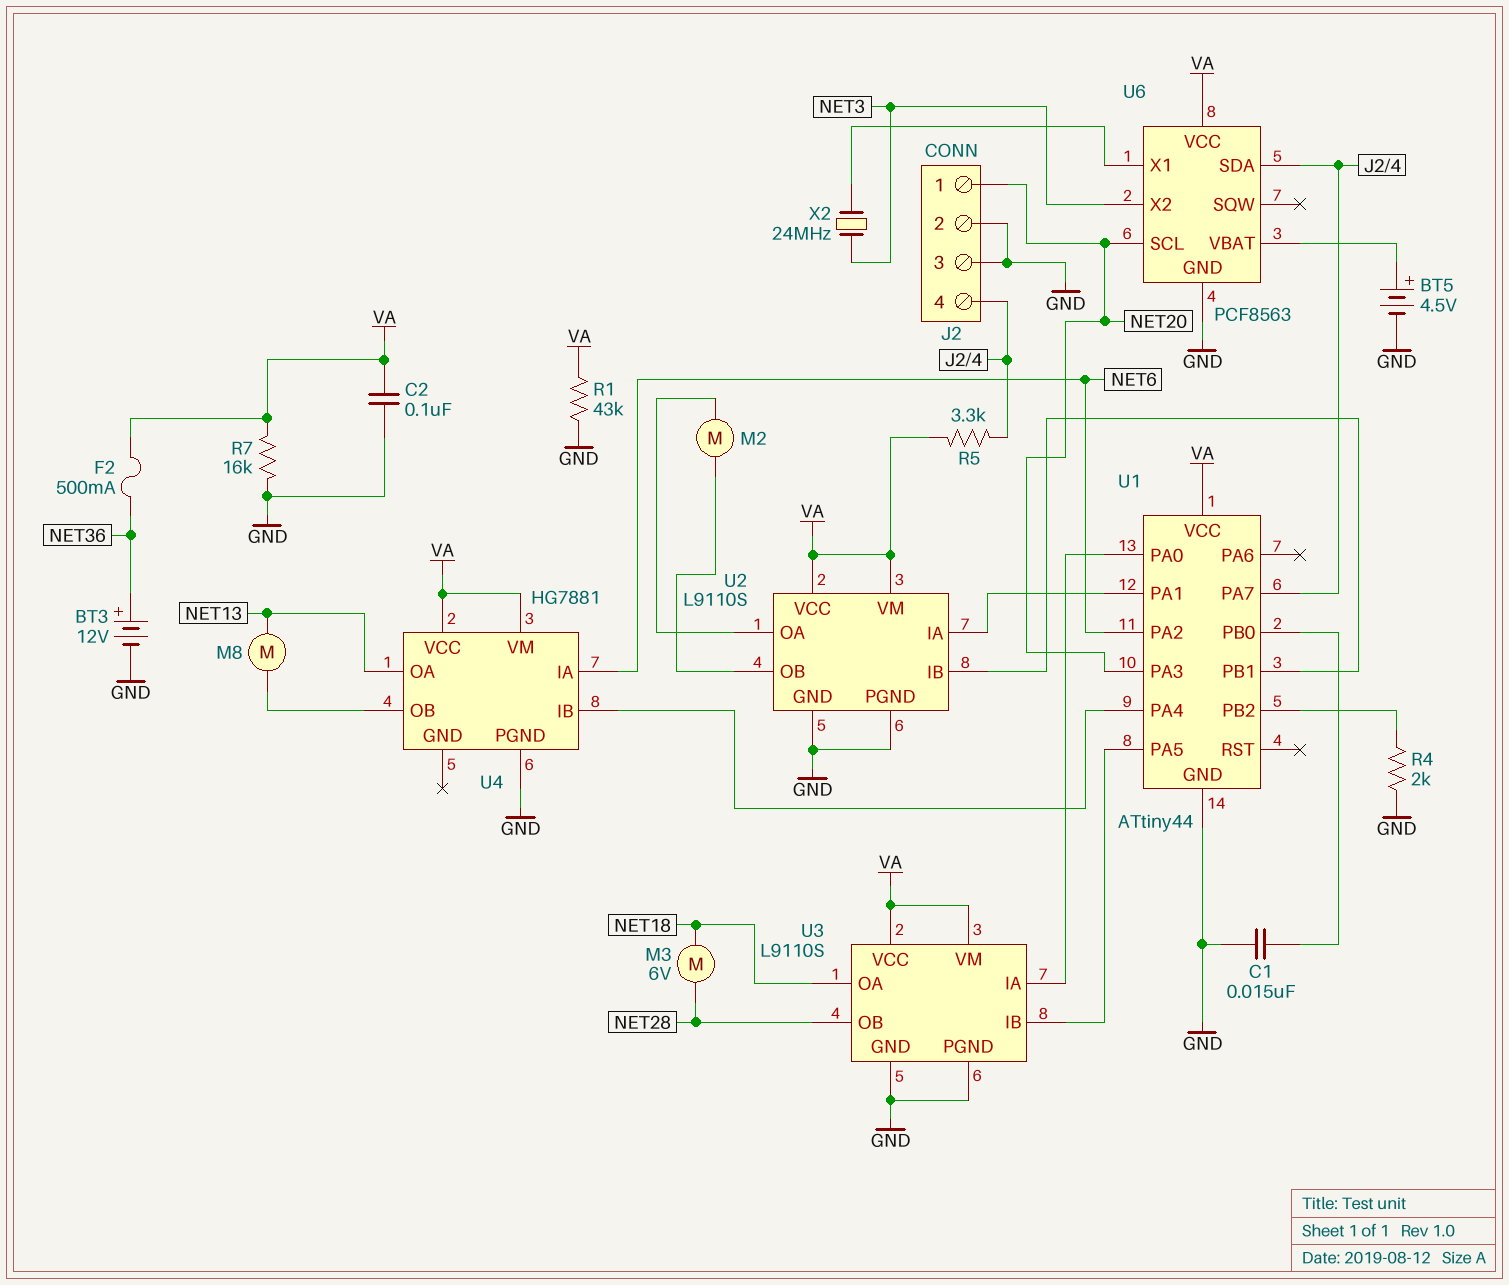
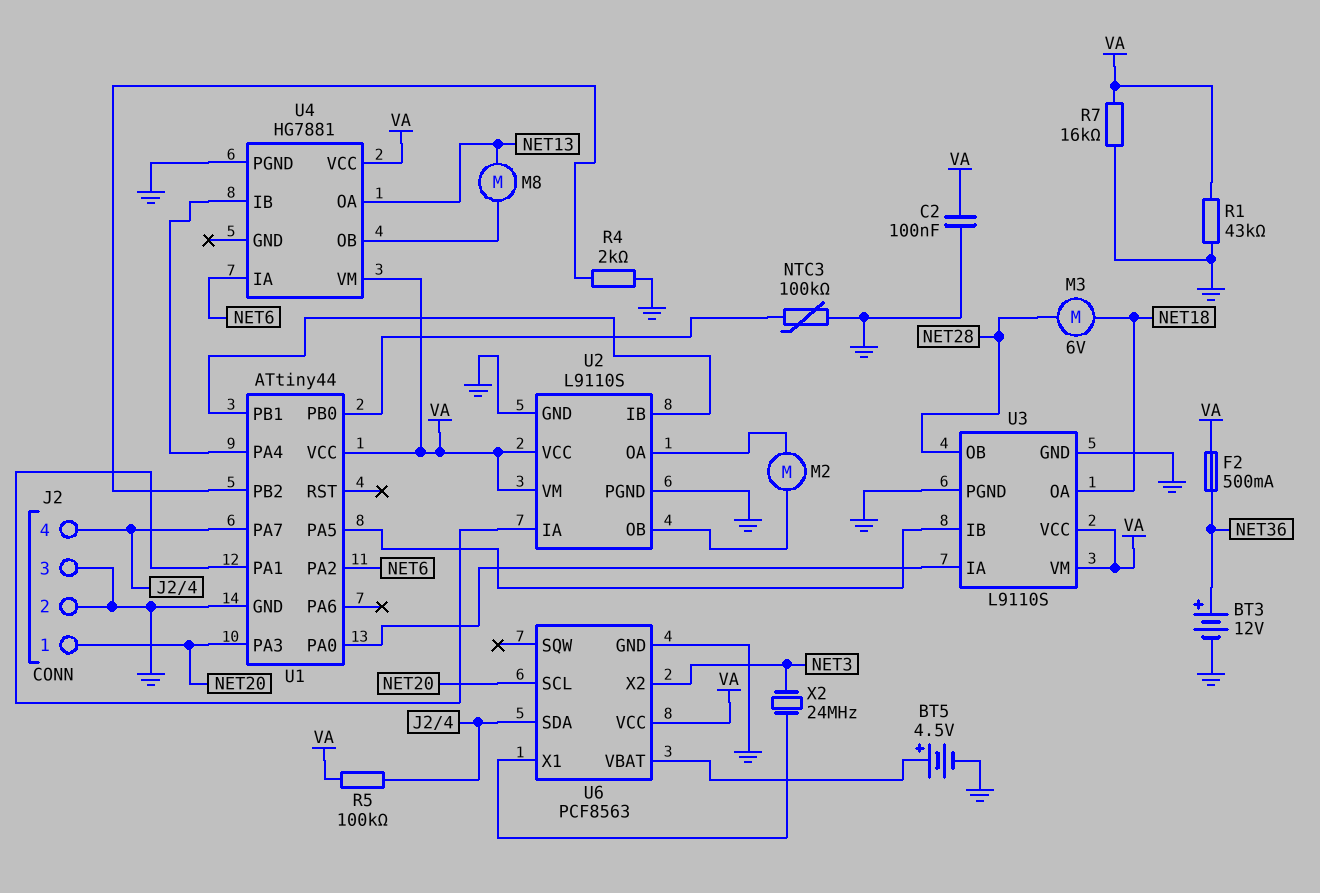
C1: 15nF (GND, U1/PB0) -> none
NTC3: none -> 100k (GND, U1/PB0)
R5: 3.3k (J2/4, VA) -> 100k (J2/4, VA)

